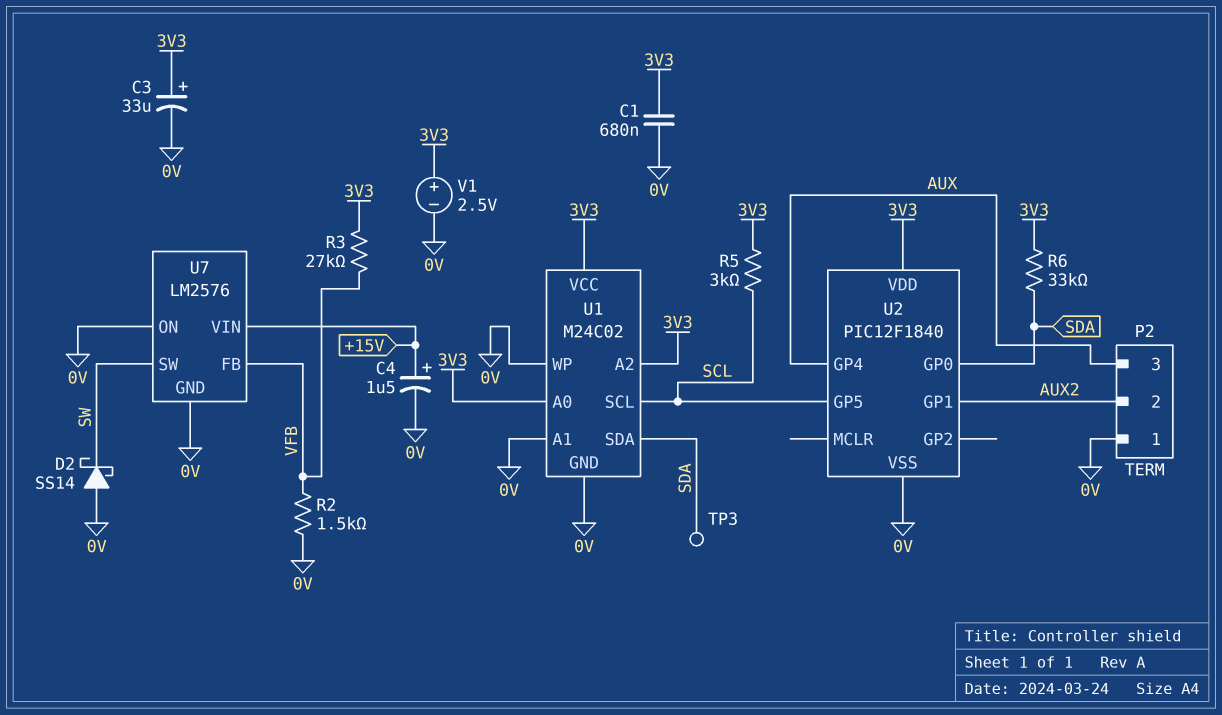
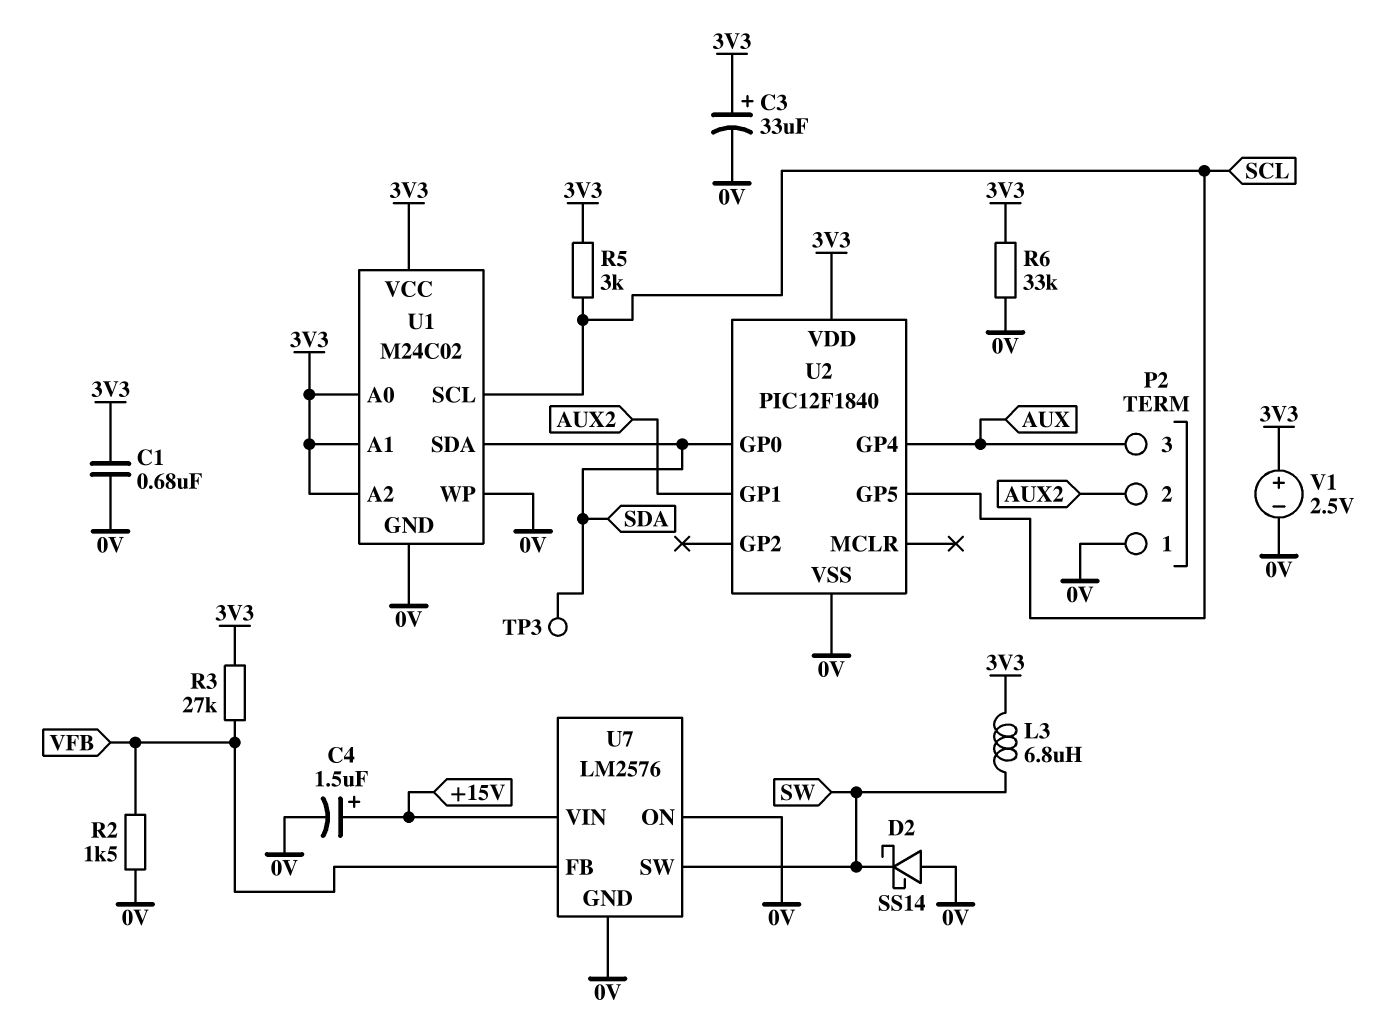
L3: none -> 6.8uH (3V3, SW)
R6: 33k (3V3, SDA) -> 33k (0V, 3V3)
U1 pin A1: 0V -> 3V3

